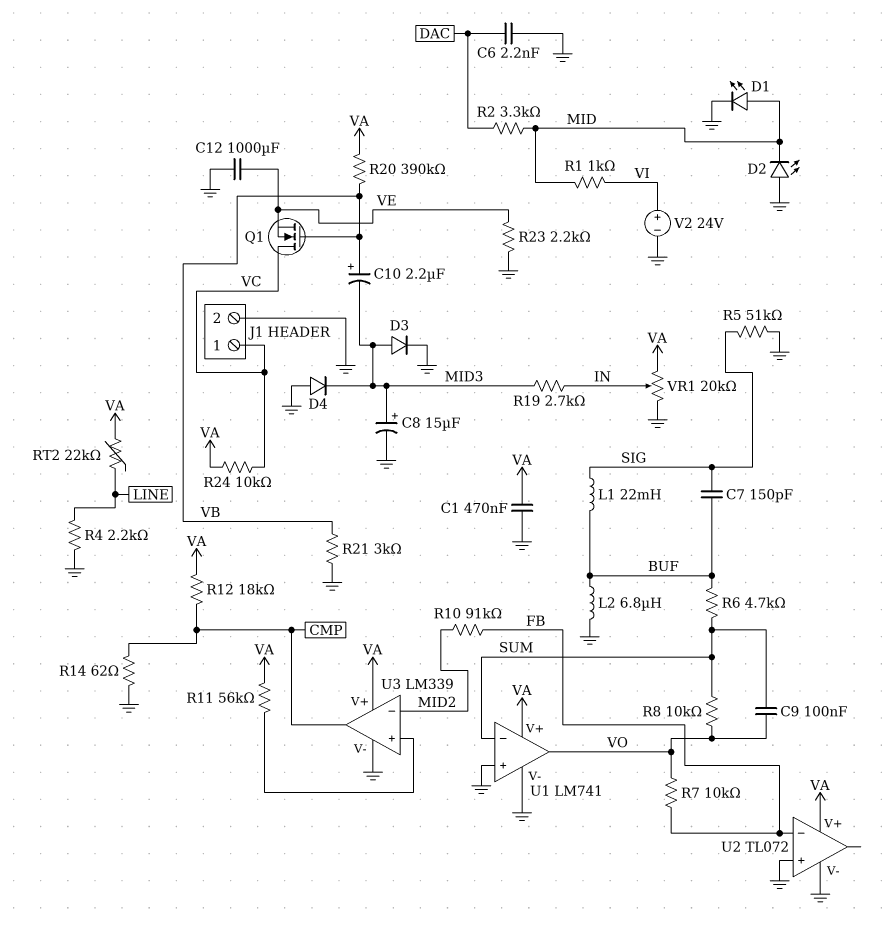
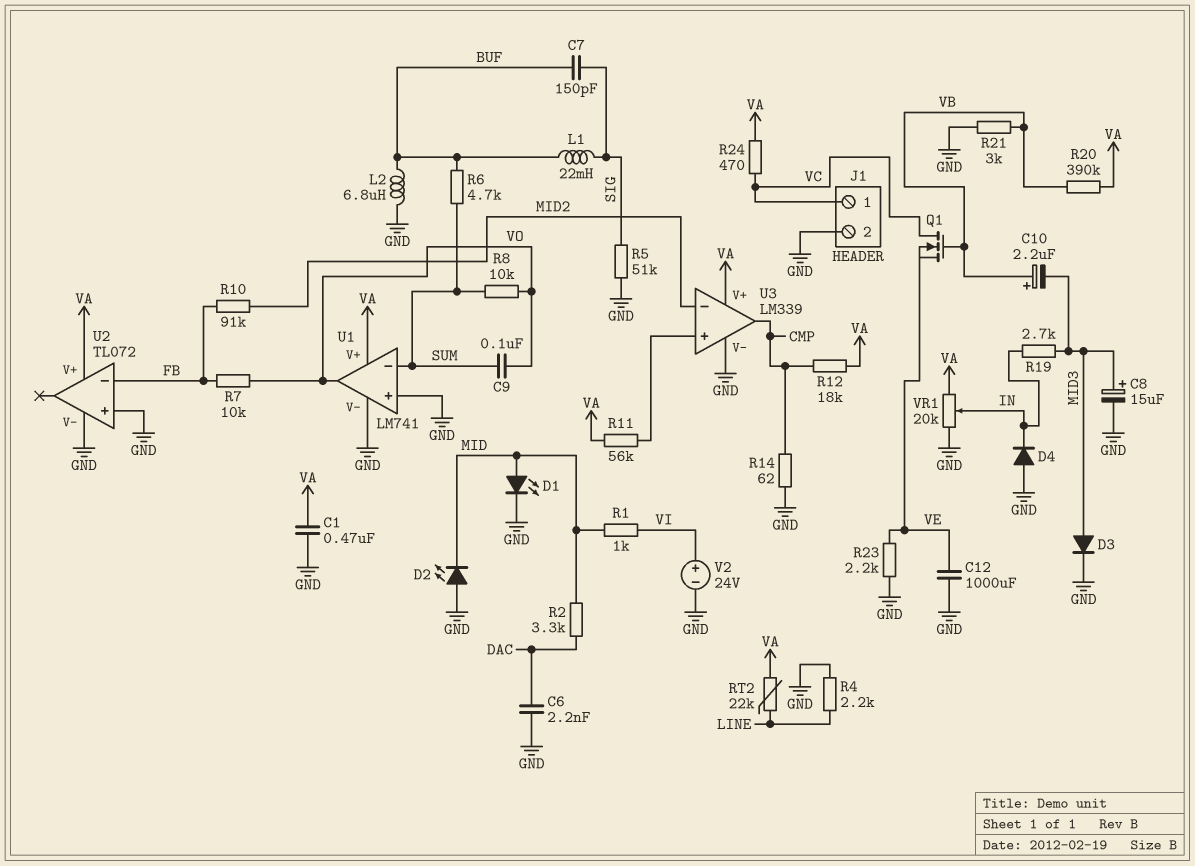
D4: diode (A GND, K MID3) -> diode (A GND, K IN)
R24: 10k (VA, VC) -> 470 (VA, VC)

